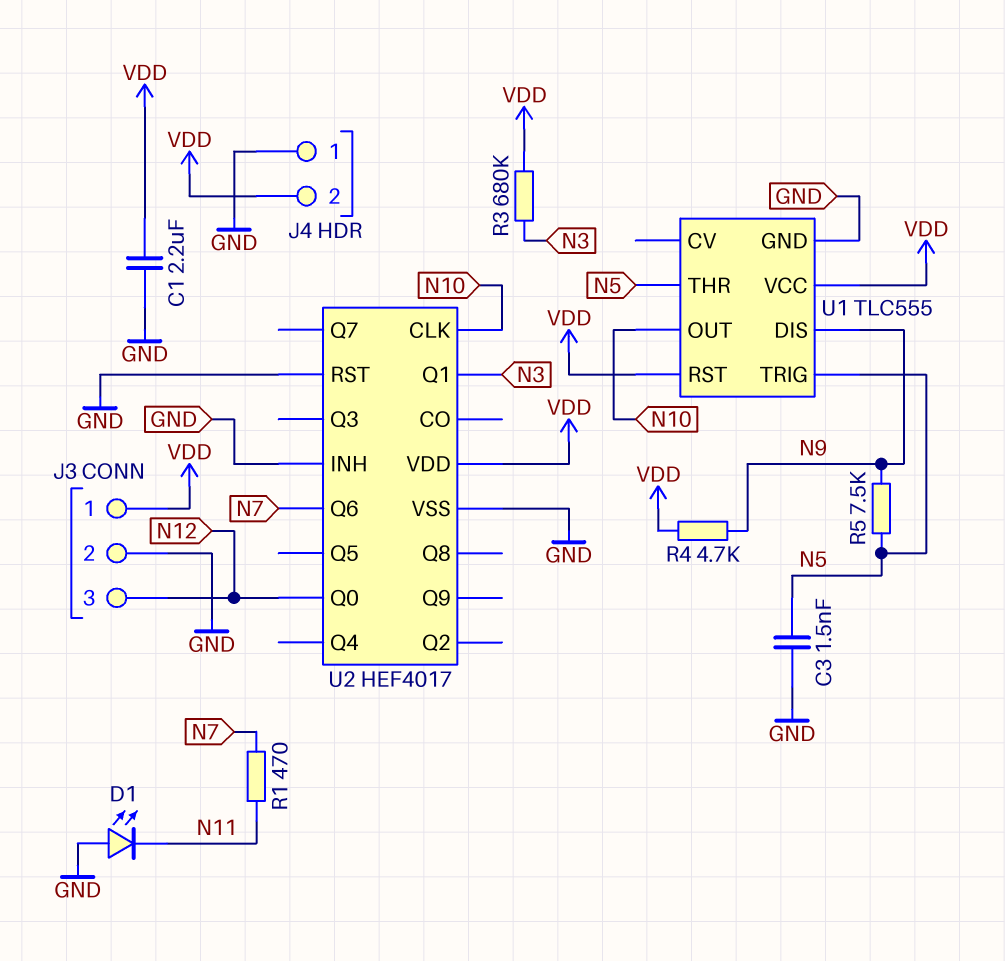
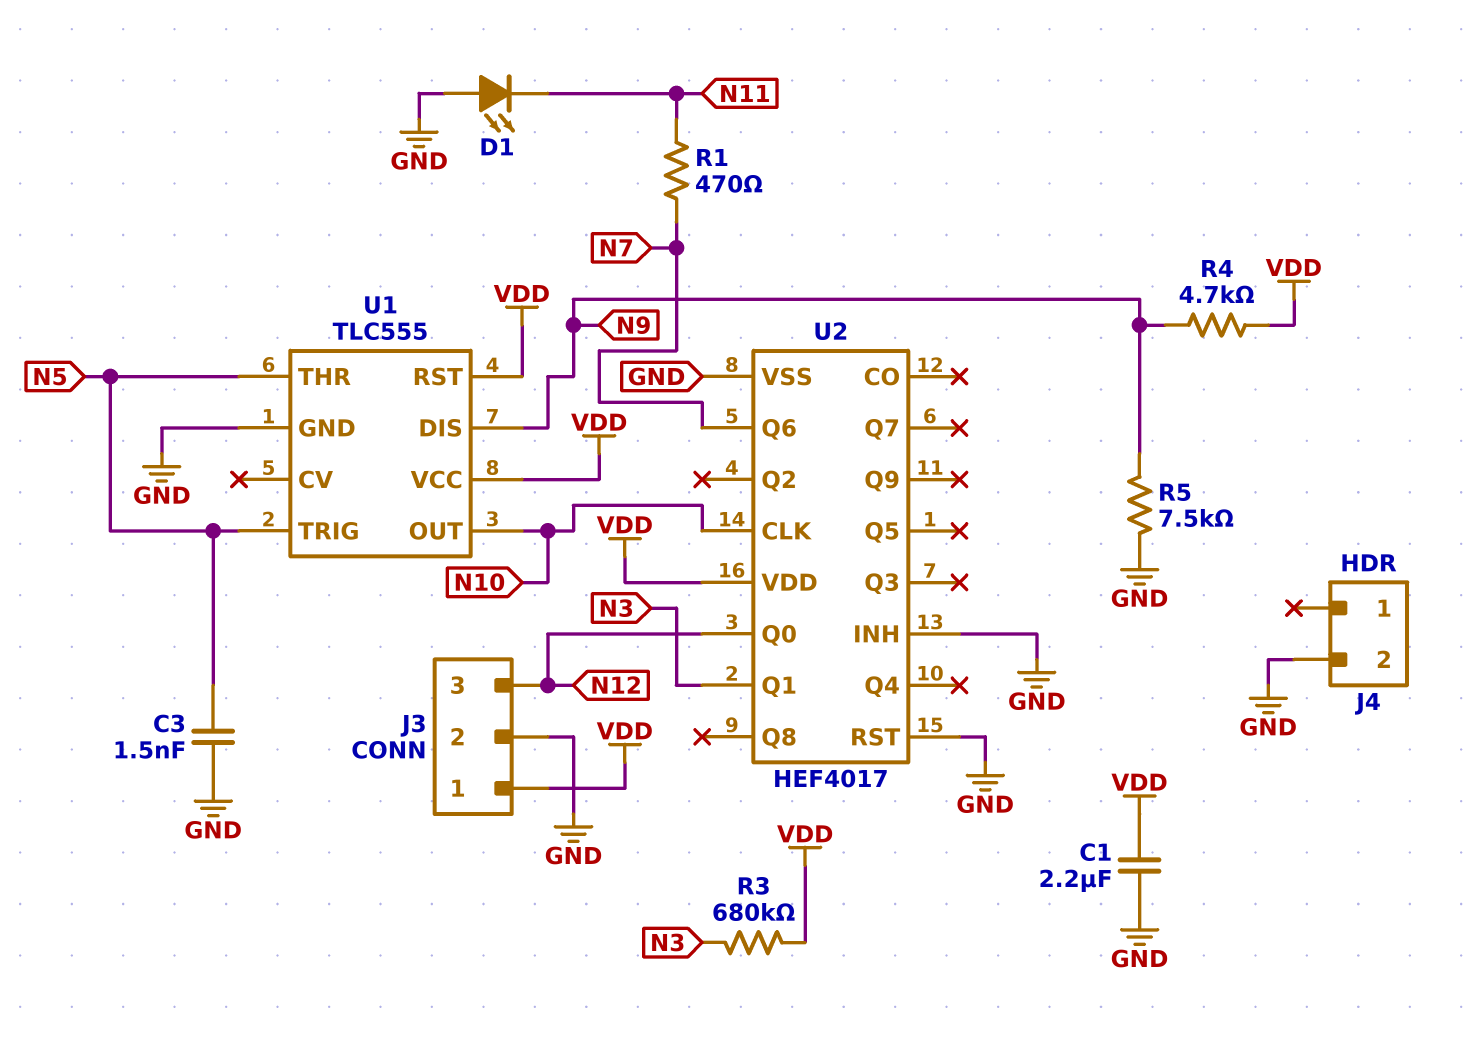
J4 pin 1: GND -> none
J4 pin 2: VDD -> GND
R5: 7.5k (N5, N9) -> 7.5k (GND, N9)

